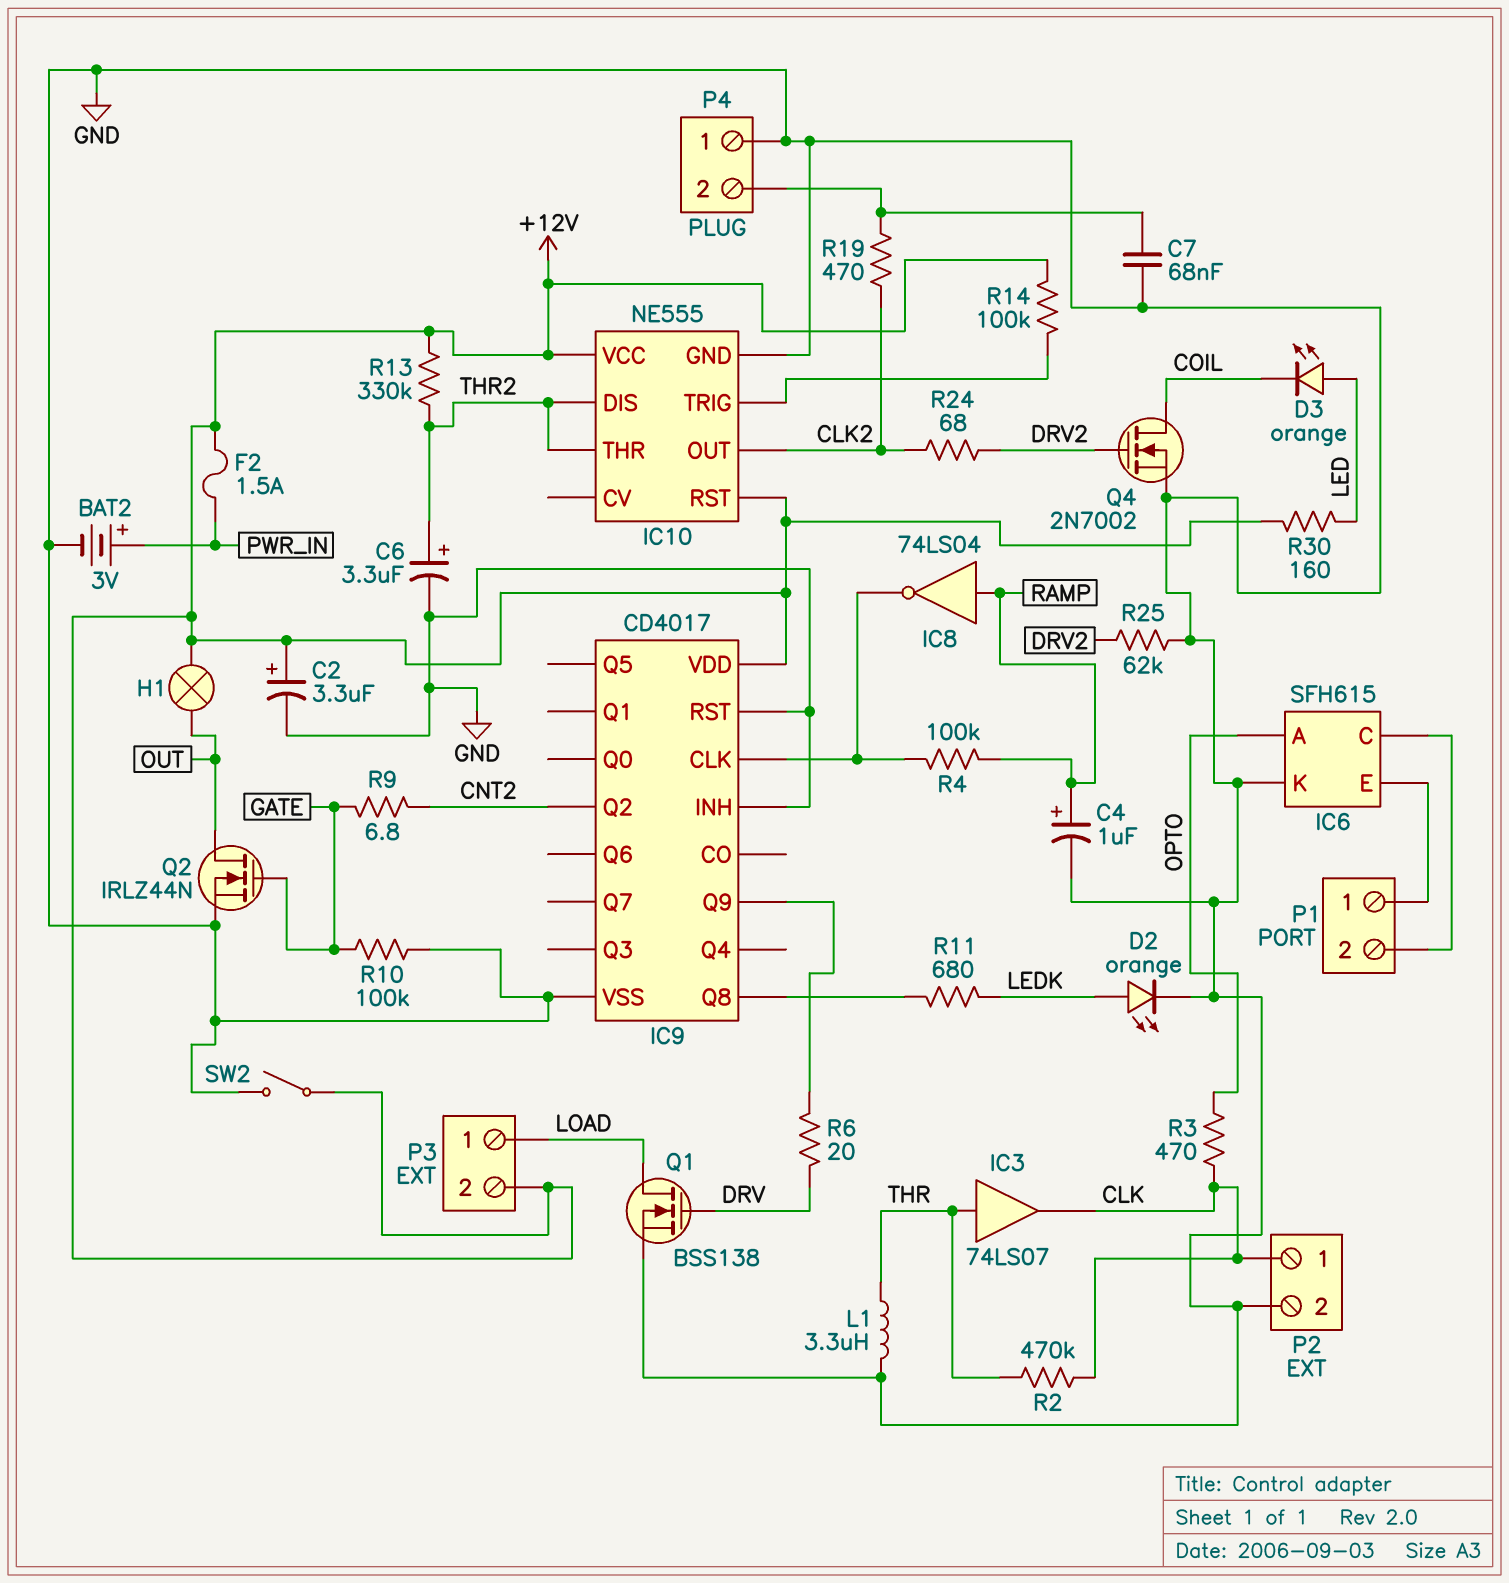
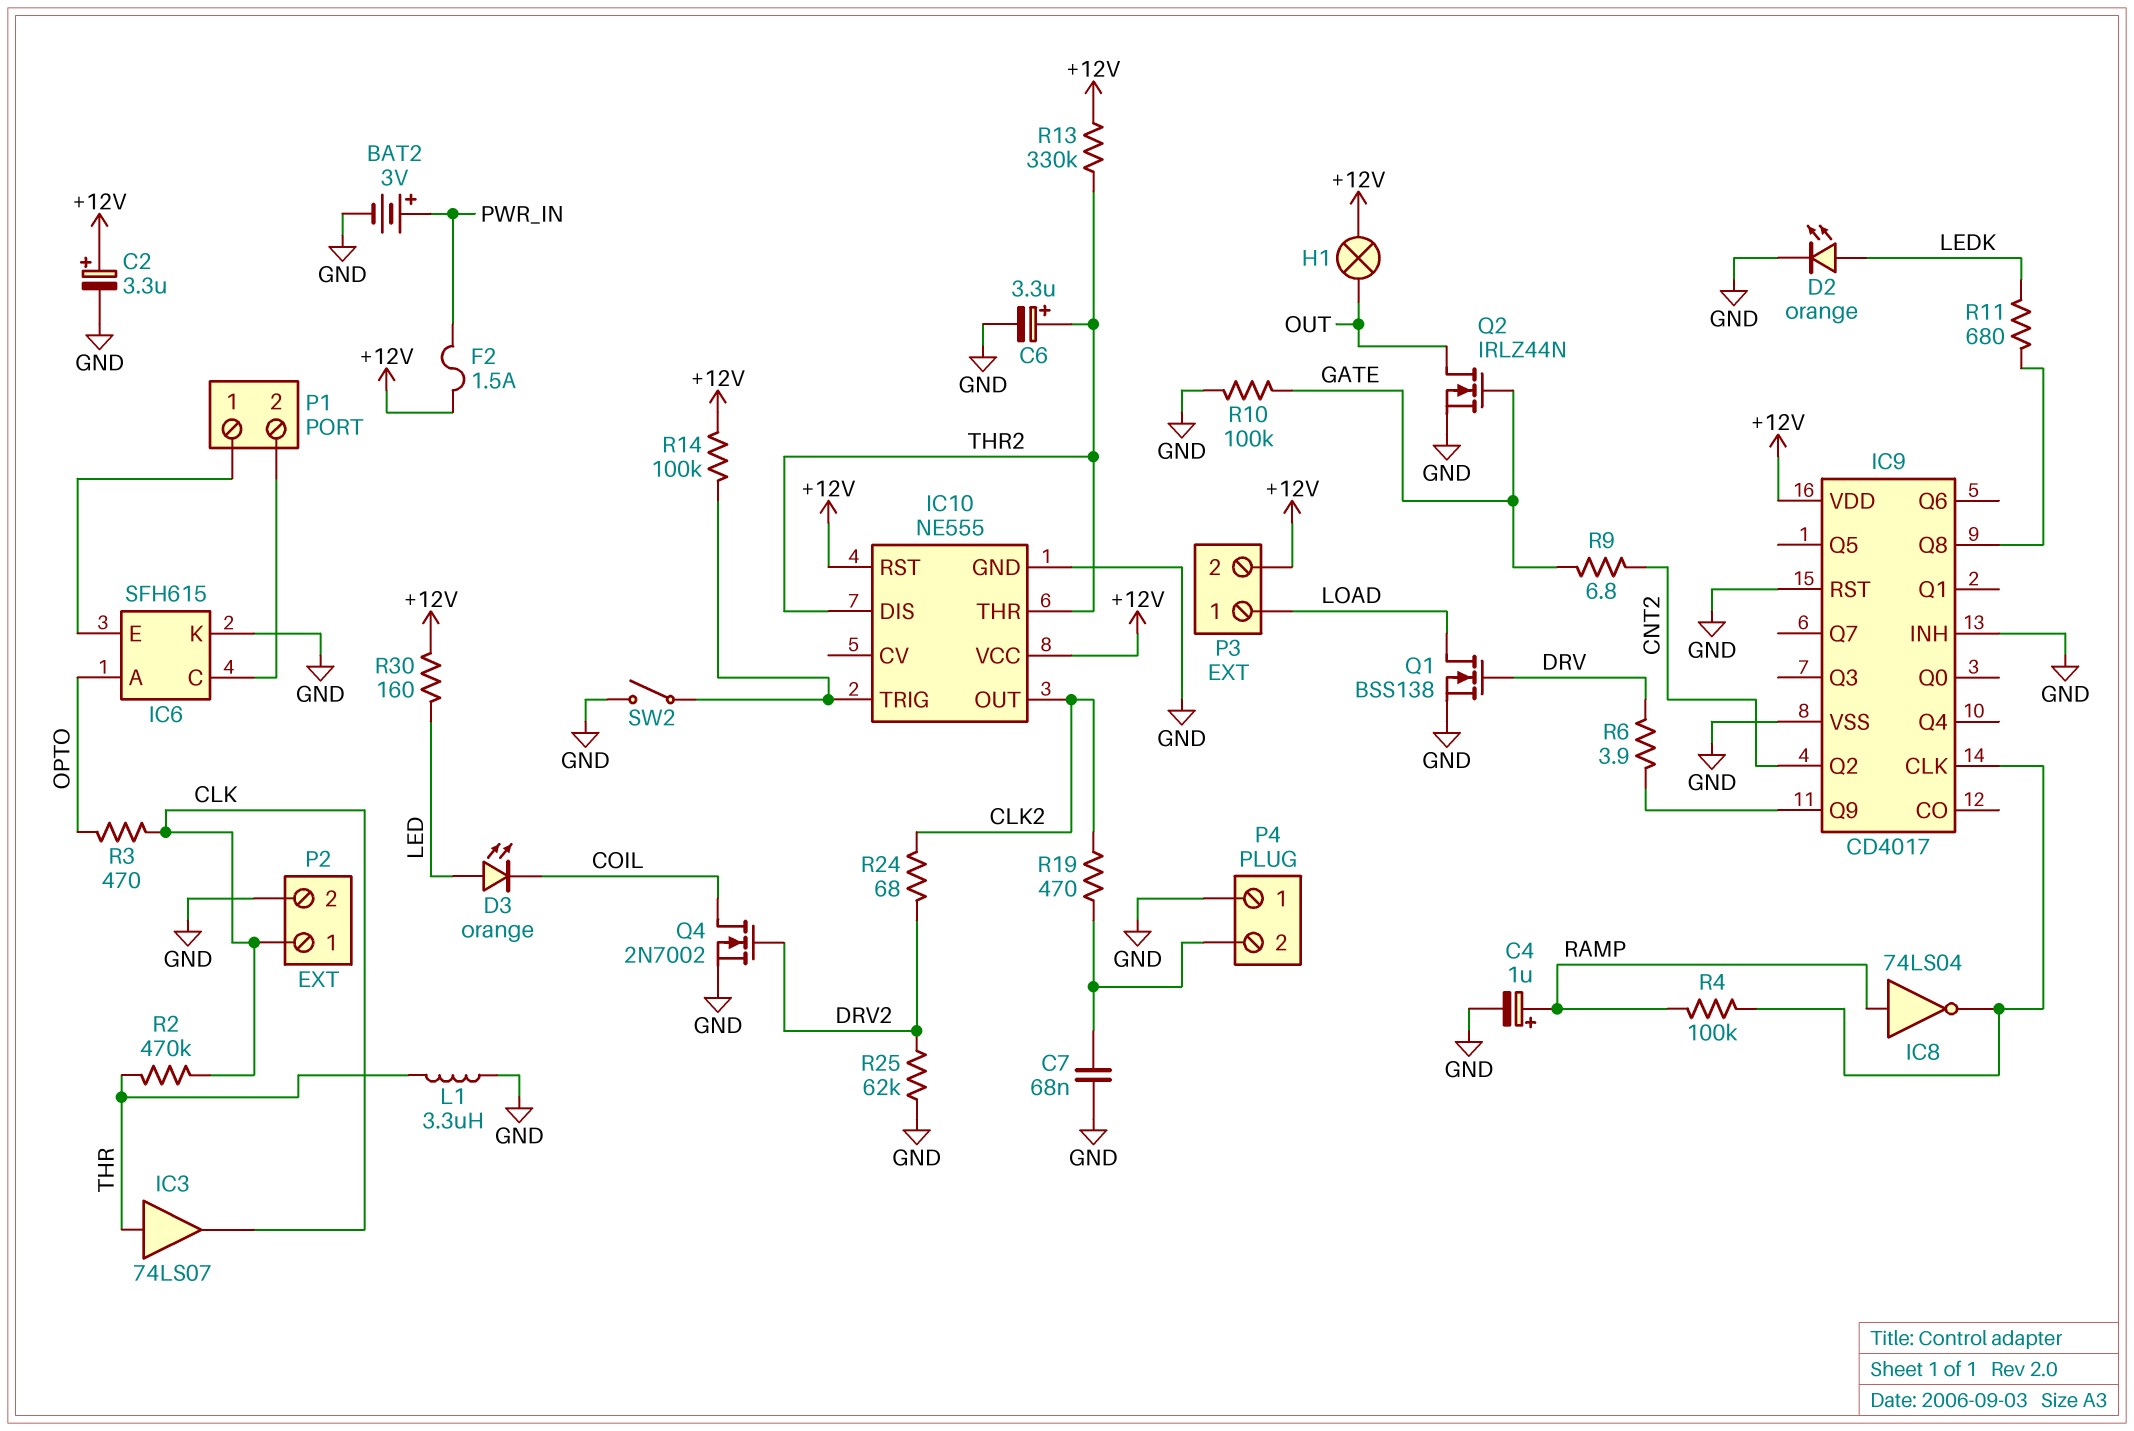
R6: 20 (DRV, IC9/Q9) -> 3.9 (DRV, IC9/Q9)
SW2: switch (+12V, GND) -> switch (GND, IC10/TRIG)

